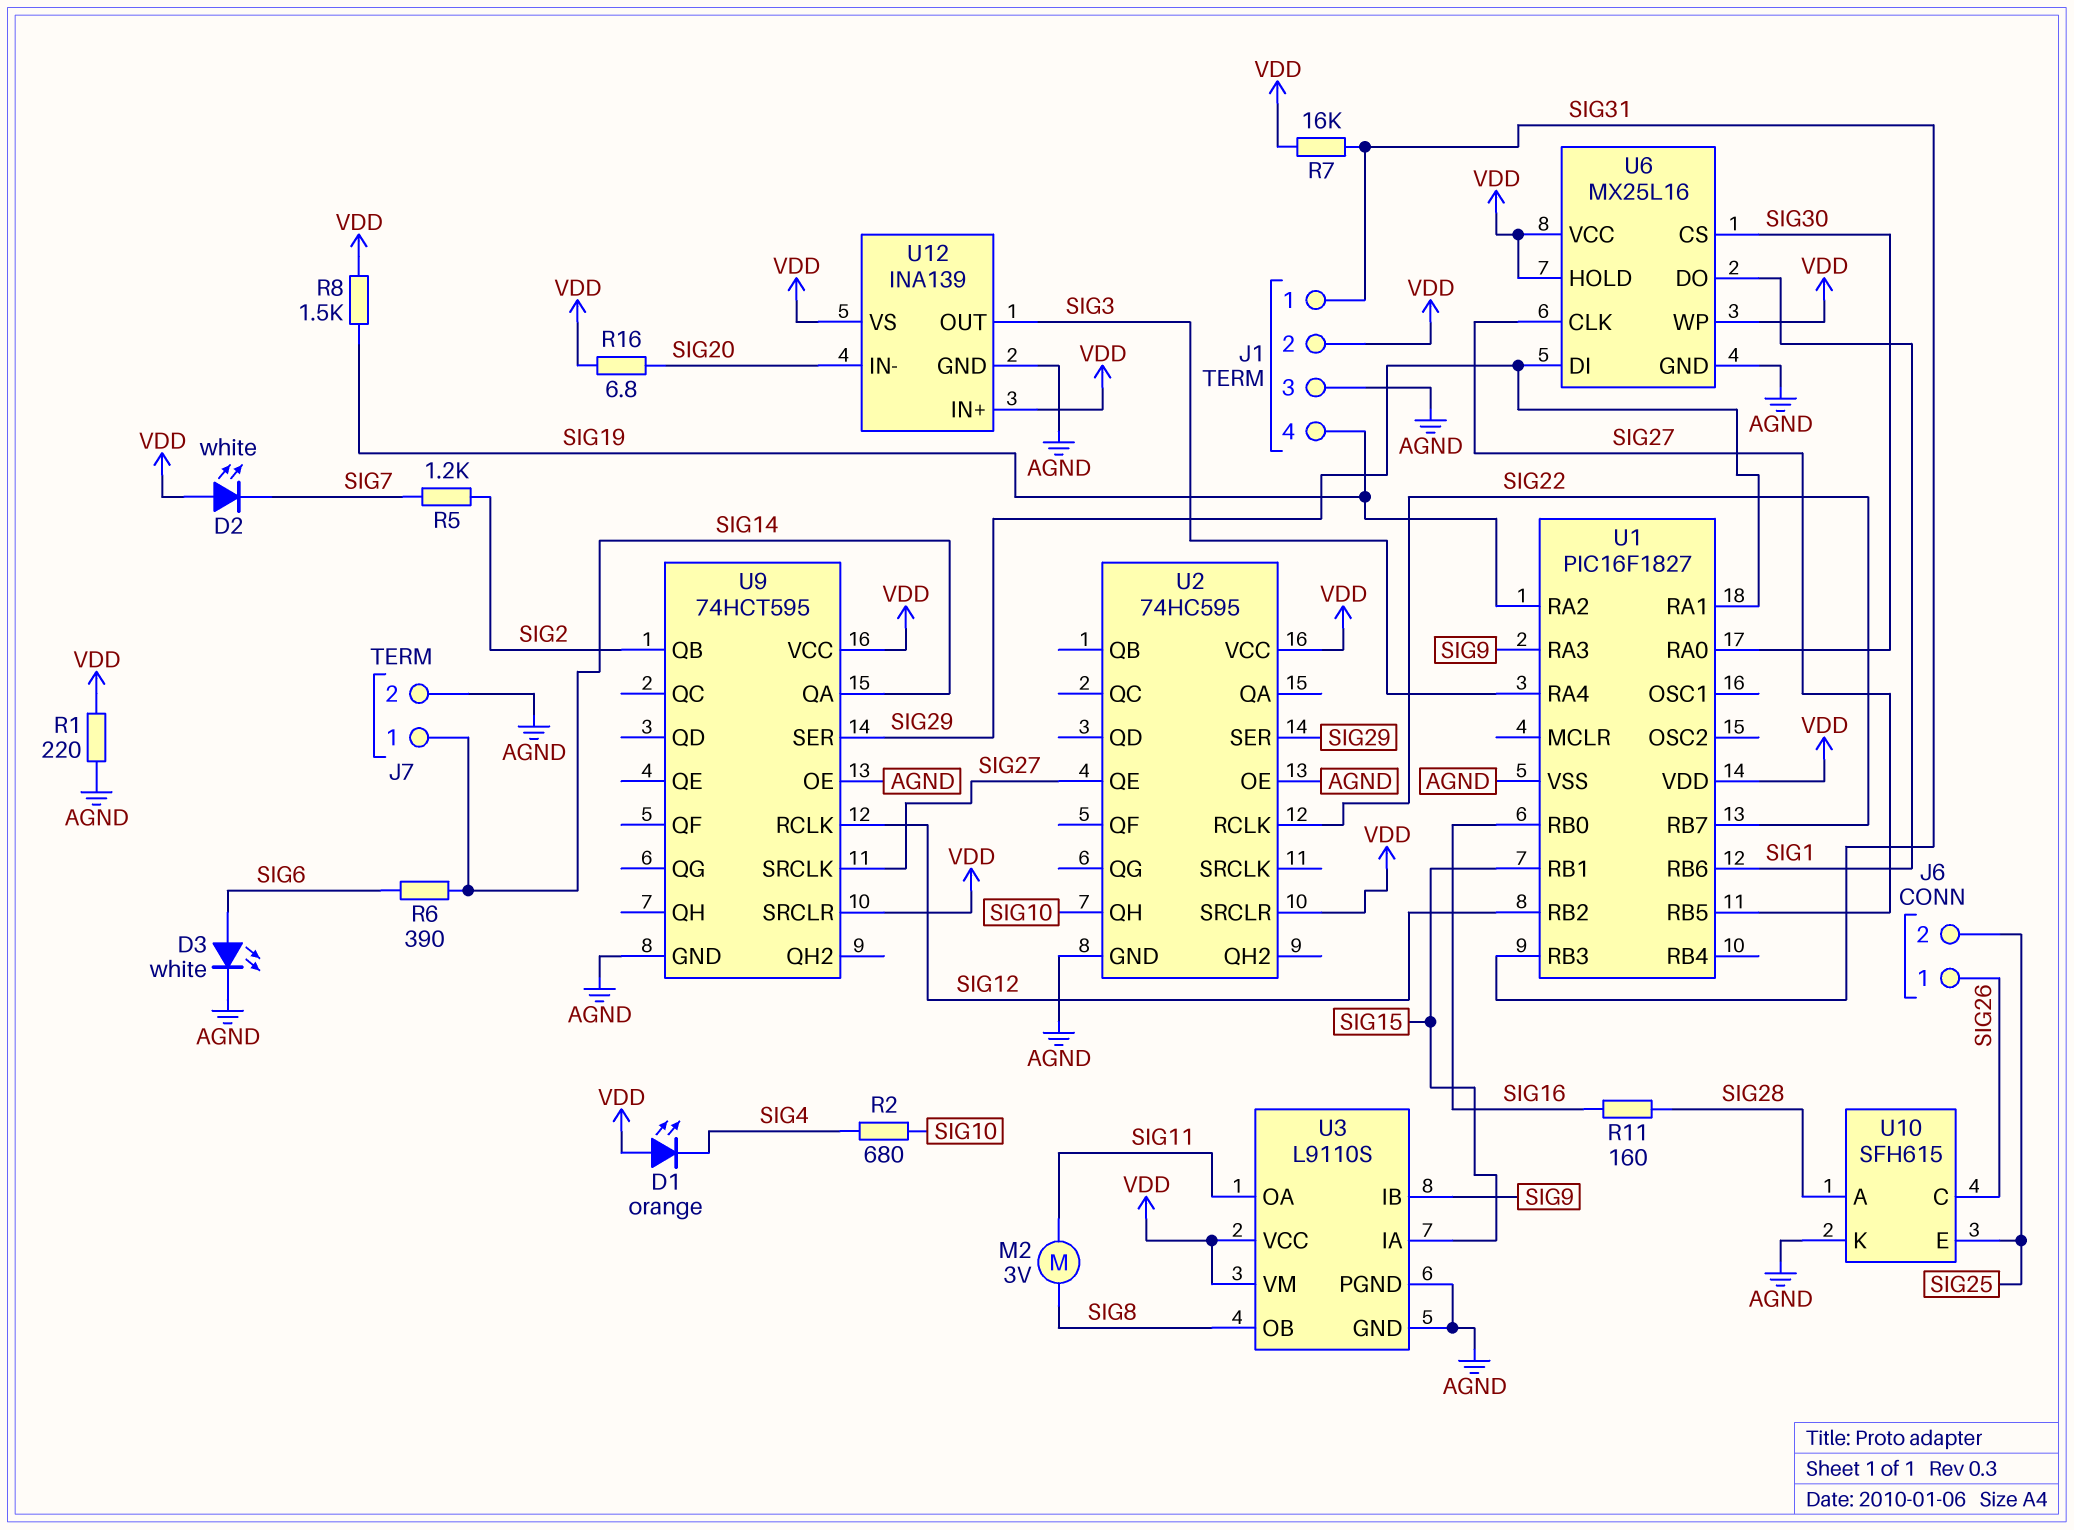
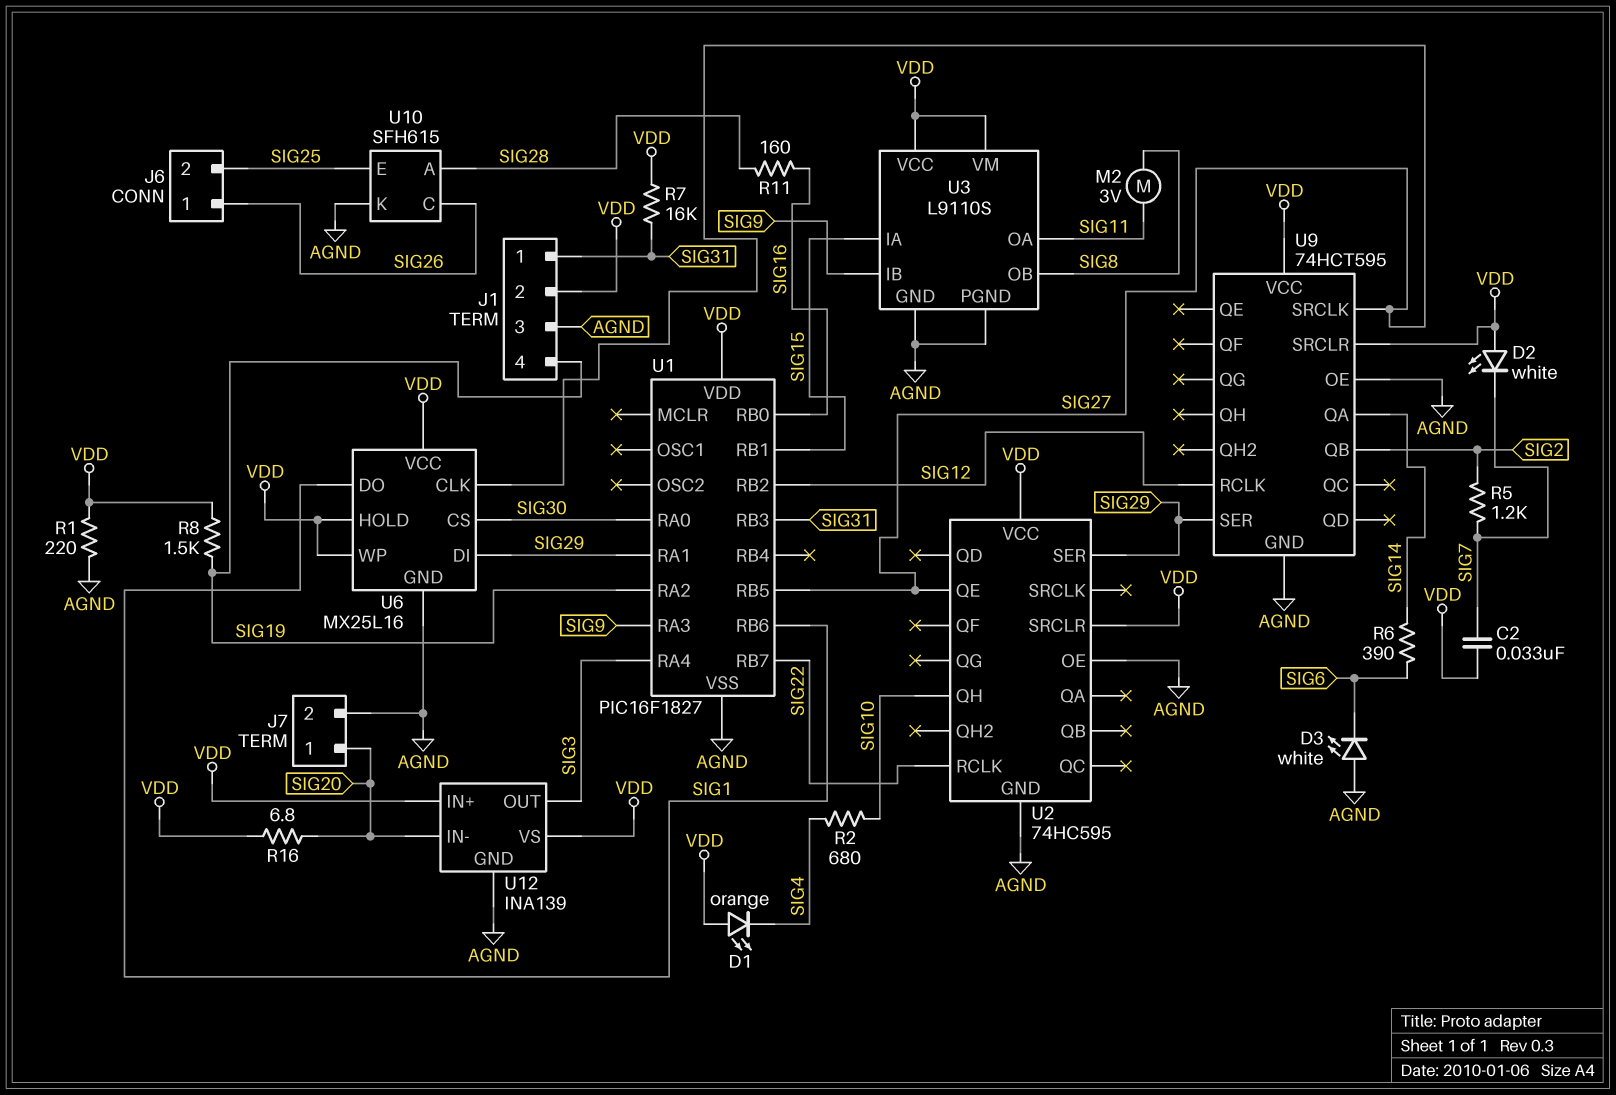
C2: none -> 33nF (SIG7, VDD)
D3: LED white (A SIG6, K AGND) -> LED white (A AGND, K SIG6)
J7 pin 1: SIG14 -> SIG20

